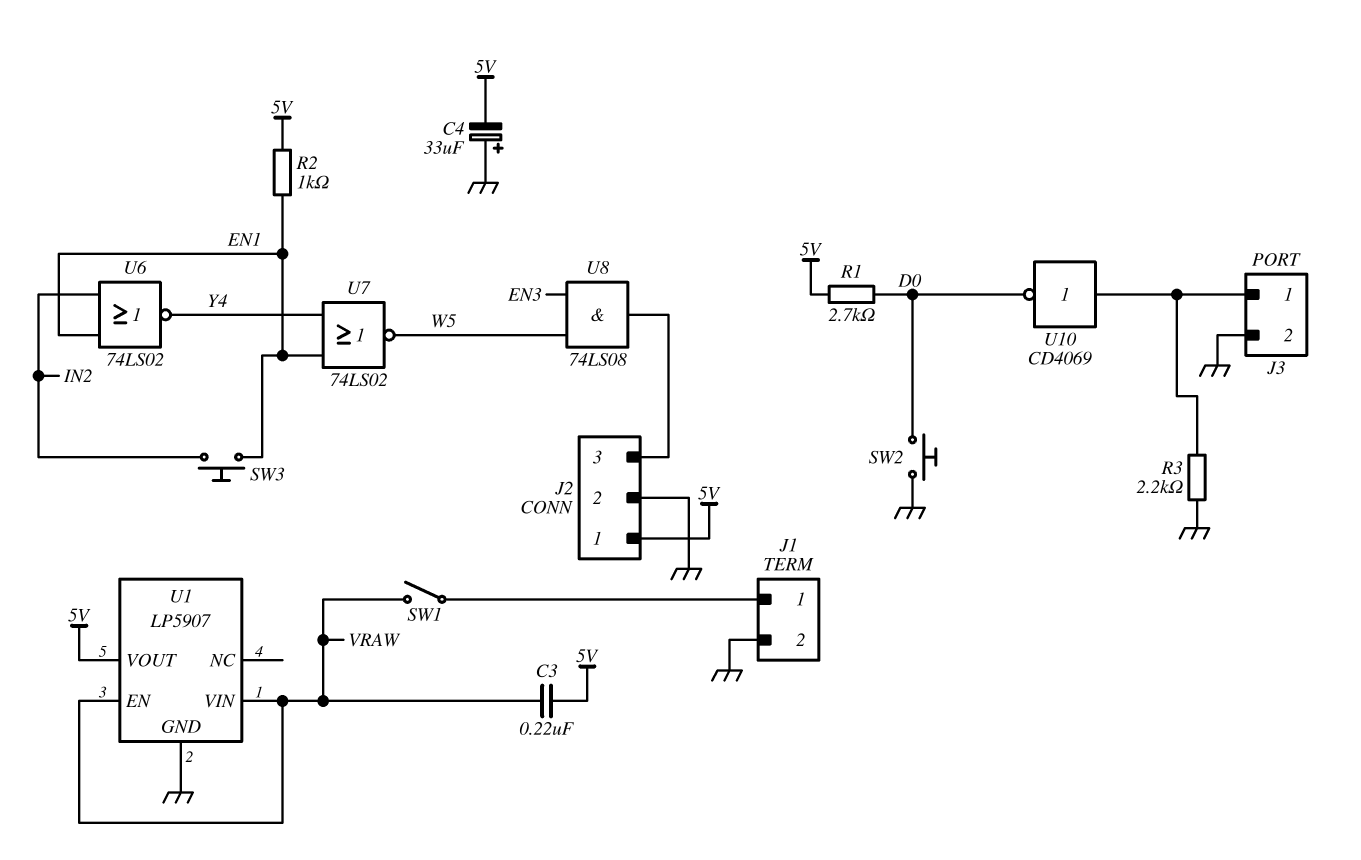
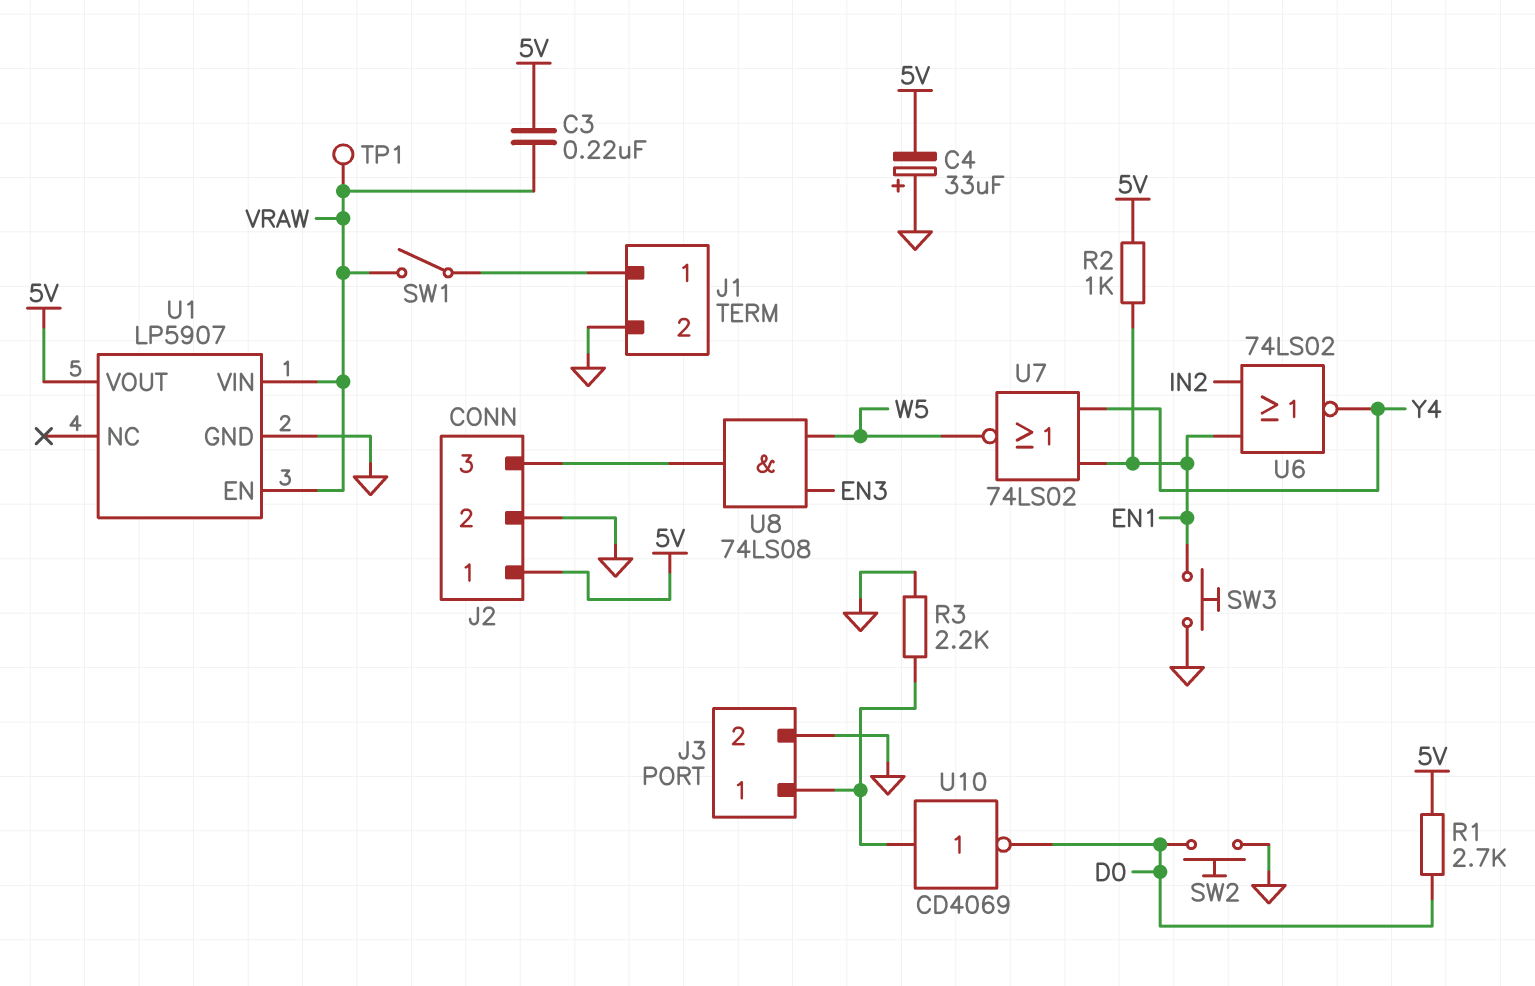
SW3: button (EN1, IN2) -> button (EN1, GND)
TP1: none -> test point (VRAW)

